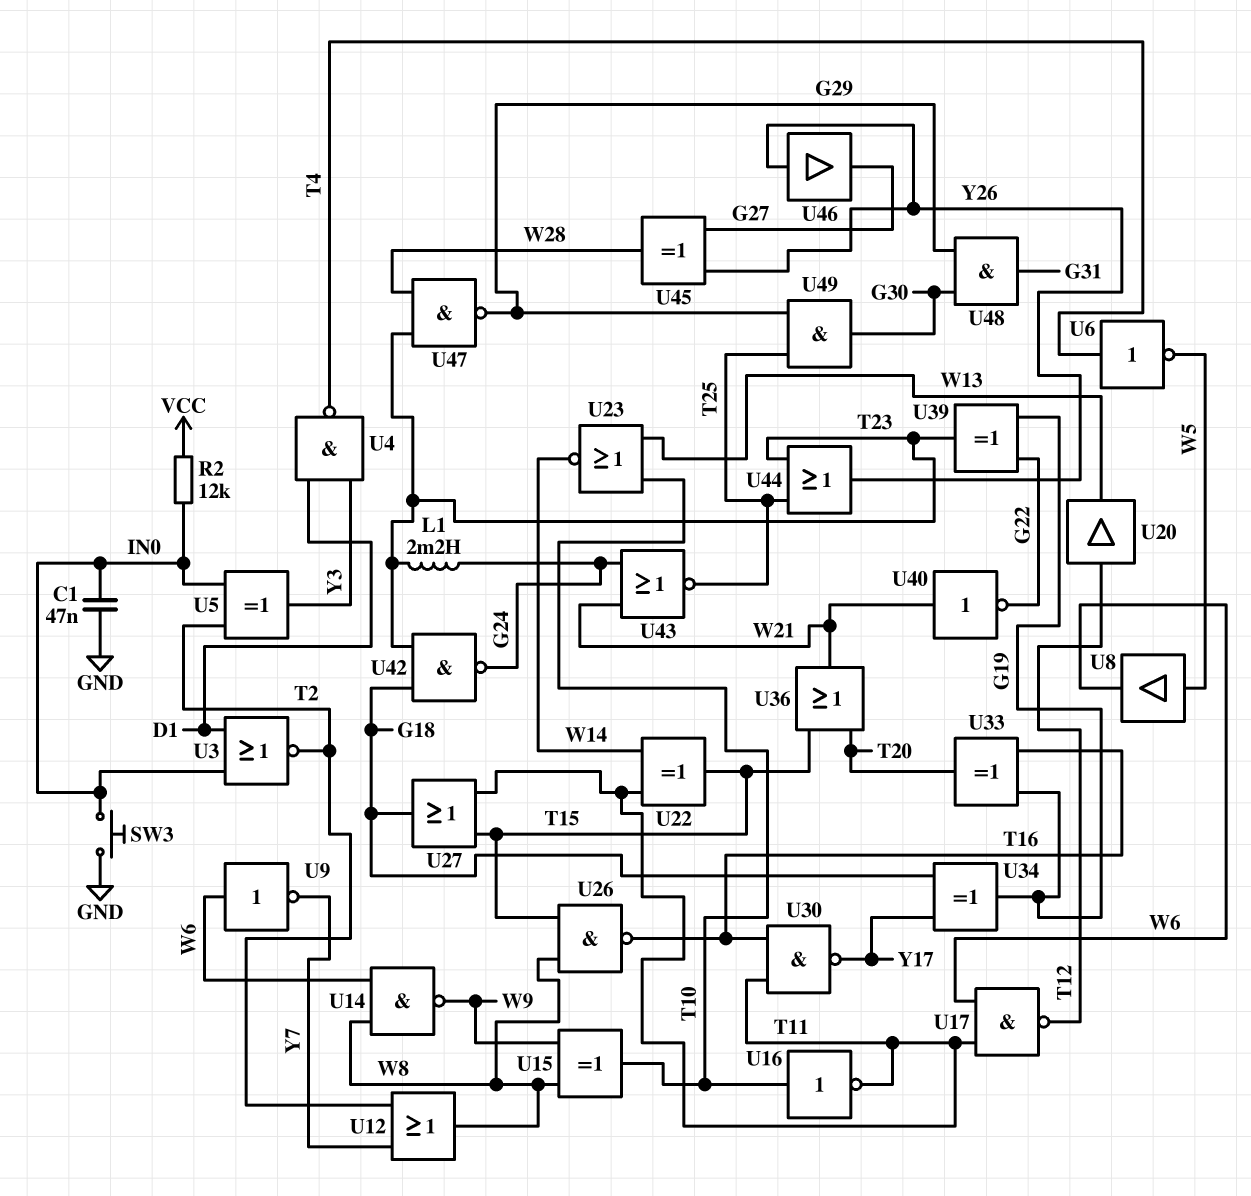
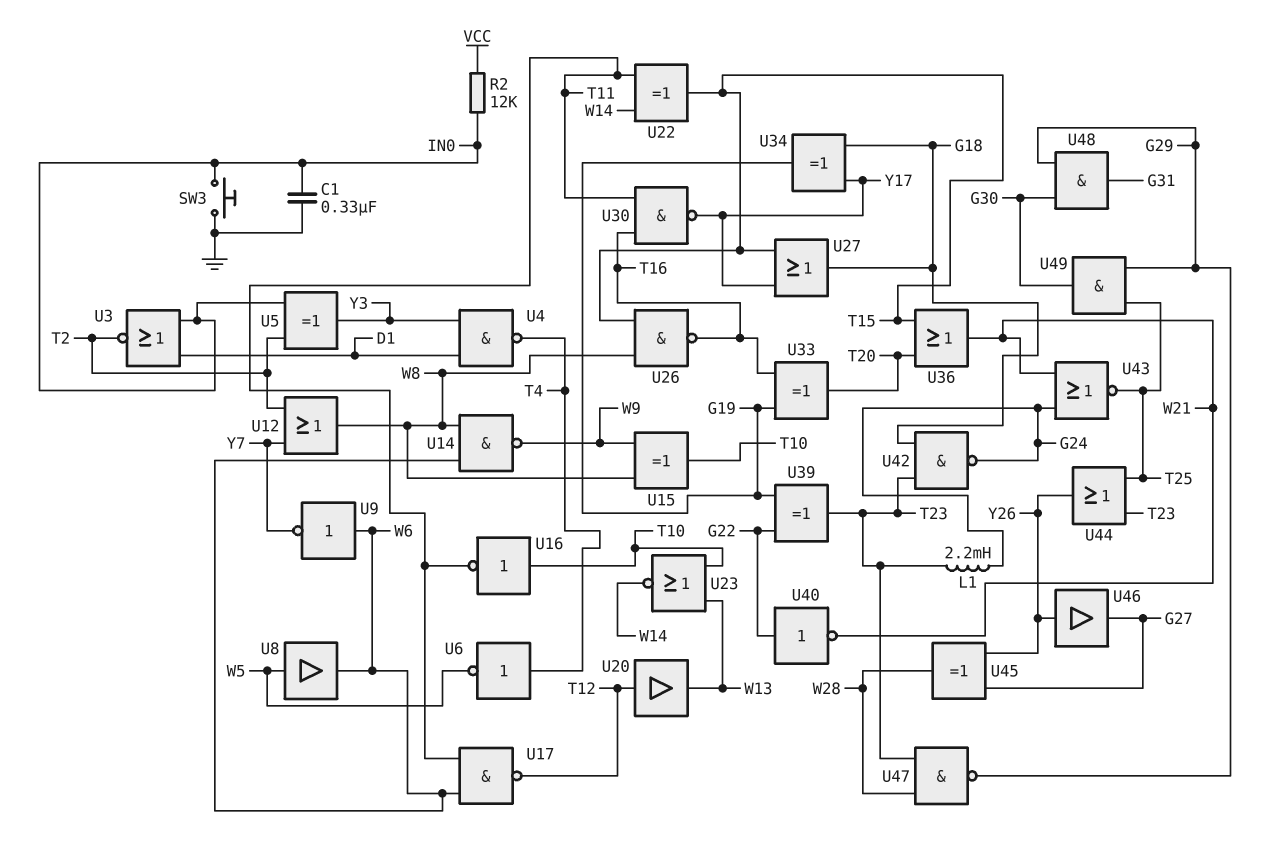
C1: 47nF (GND, IN0) -> 330nF (GND, IN0)
U27: OR (in T11, in T15, out G18) -> OR (in T15, in Y17, out G18)
U40: NOT (in W21, out G22) -> NOT (in G22, out W21)

